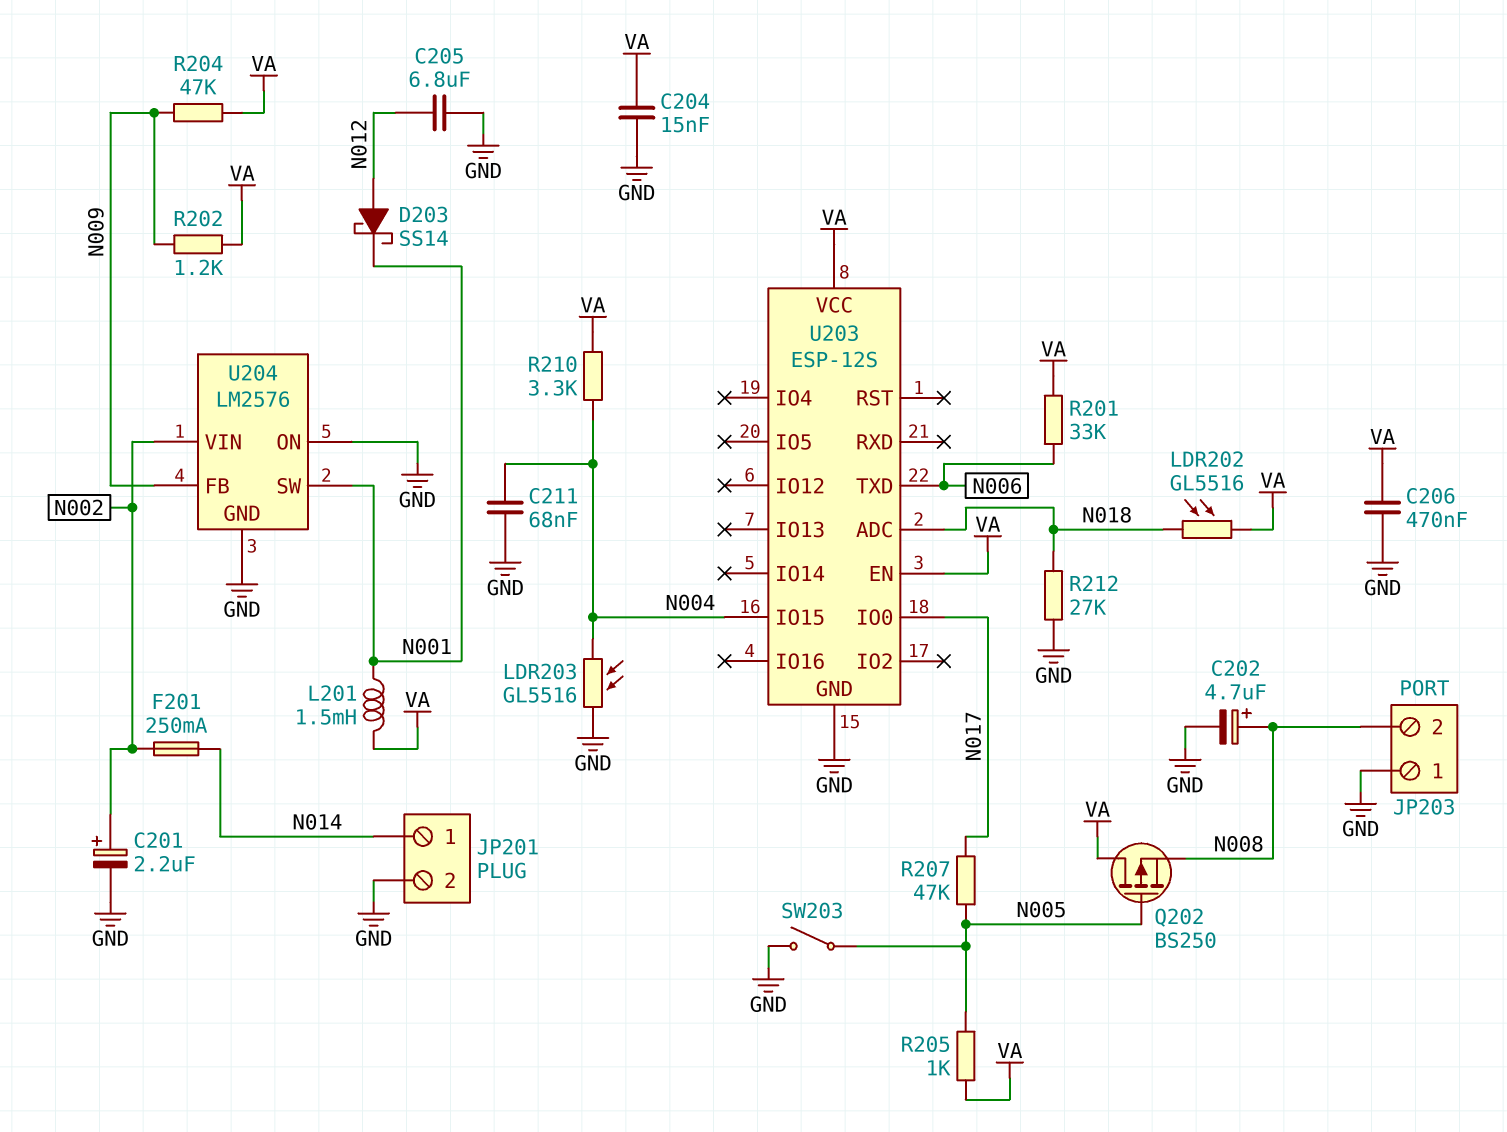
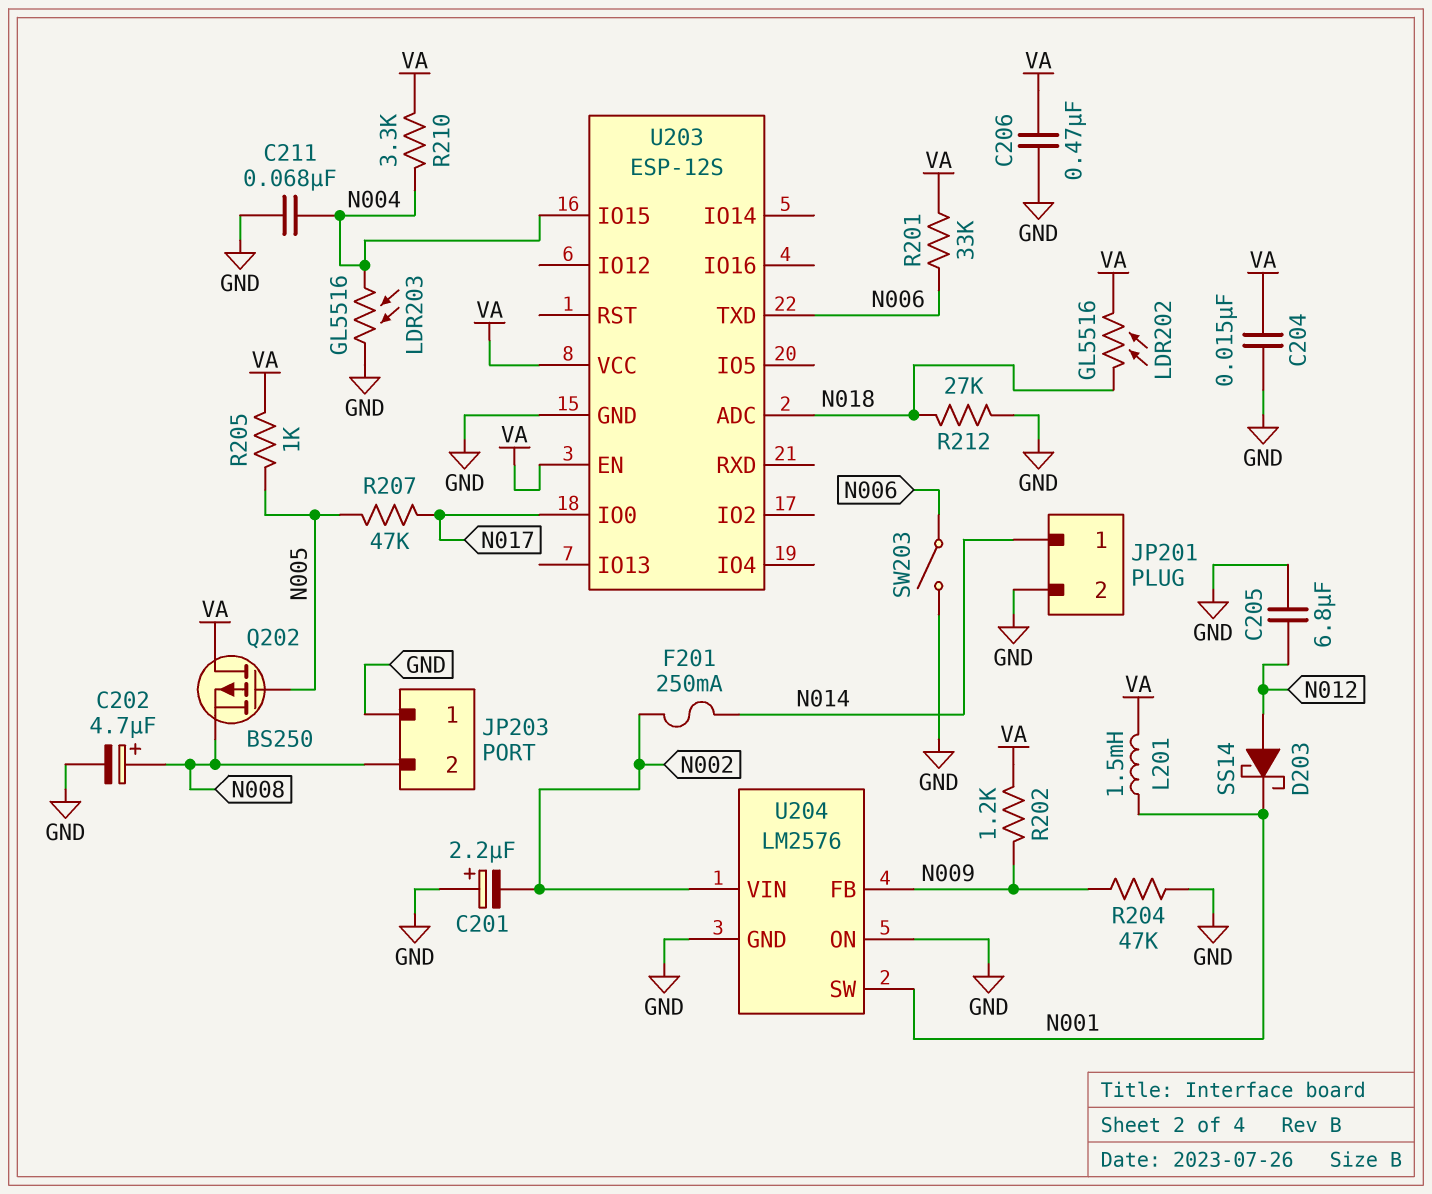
C201: 2.2uF (plus N002, minus GND) -> 2.2uF (plus GND, minus N002)
R204: 47k (N009, VA) -> 47k (GND, N009)
SW203: switch (GND, N005) -> switch (GND, N006)

